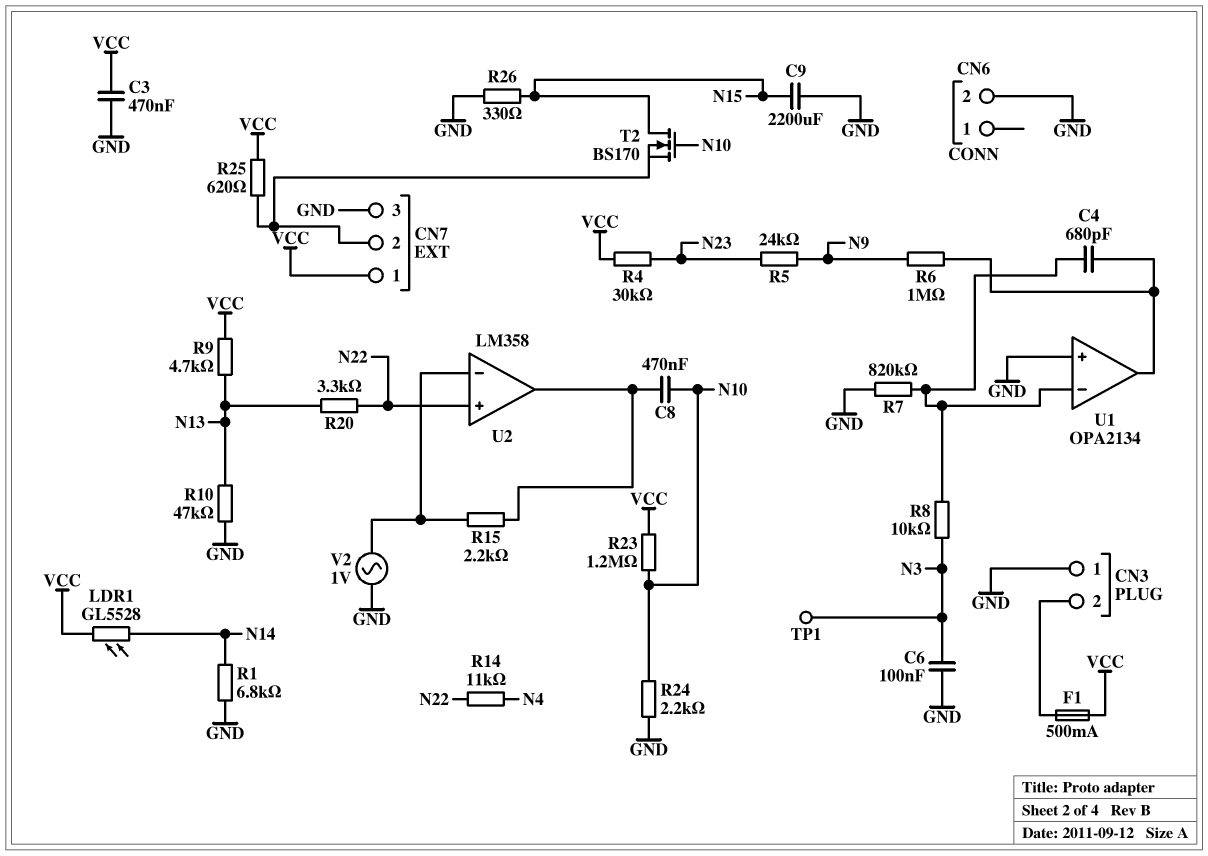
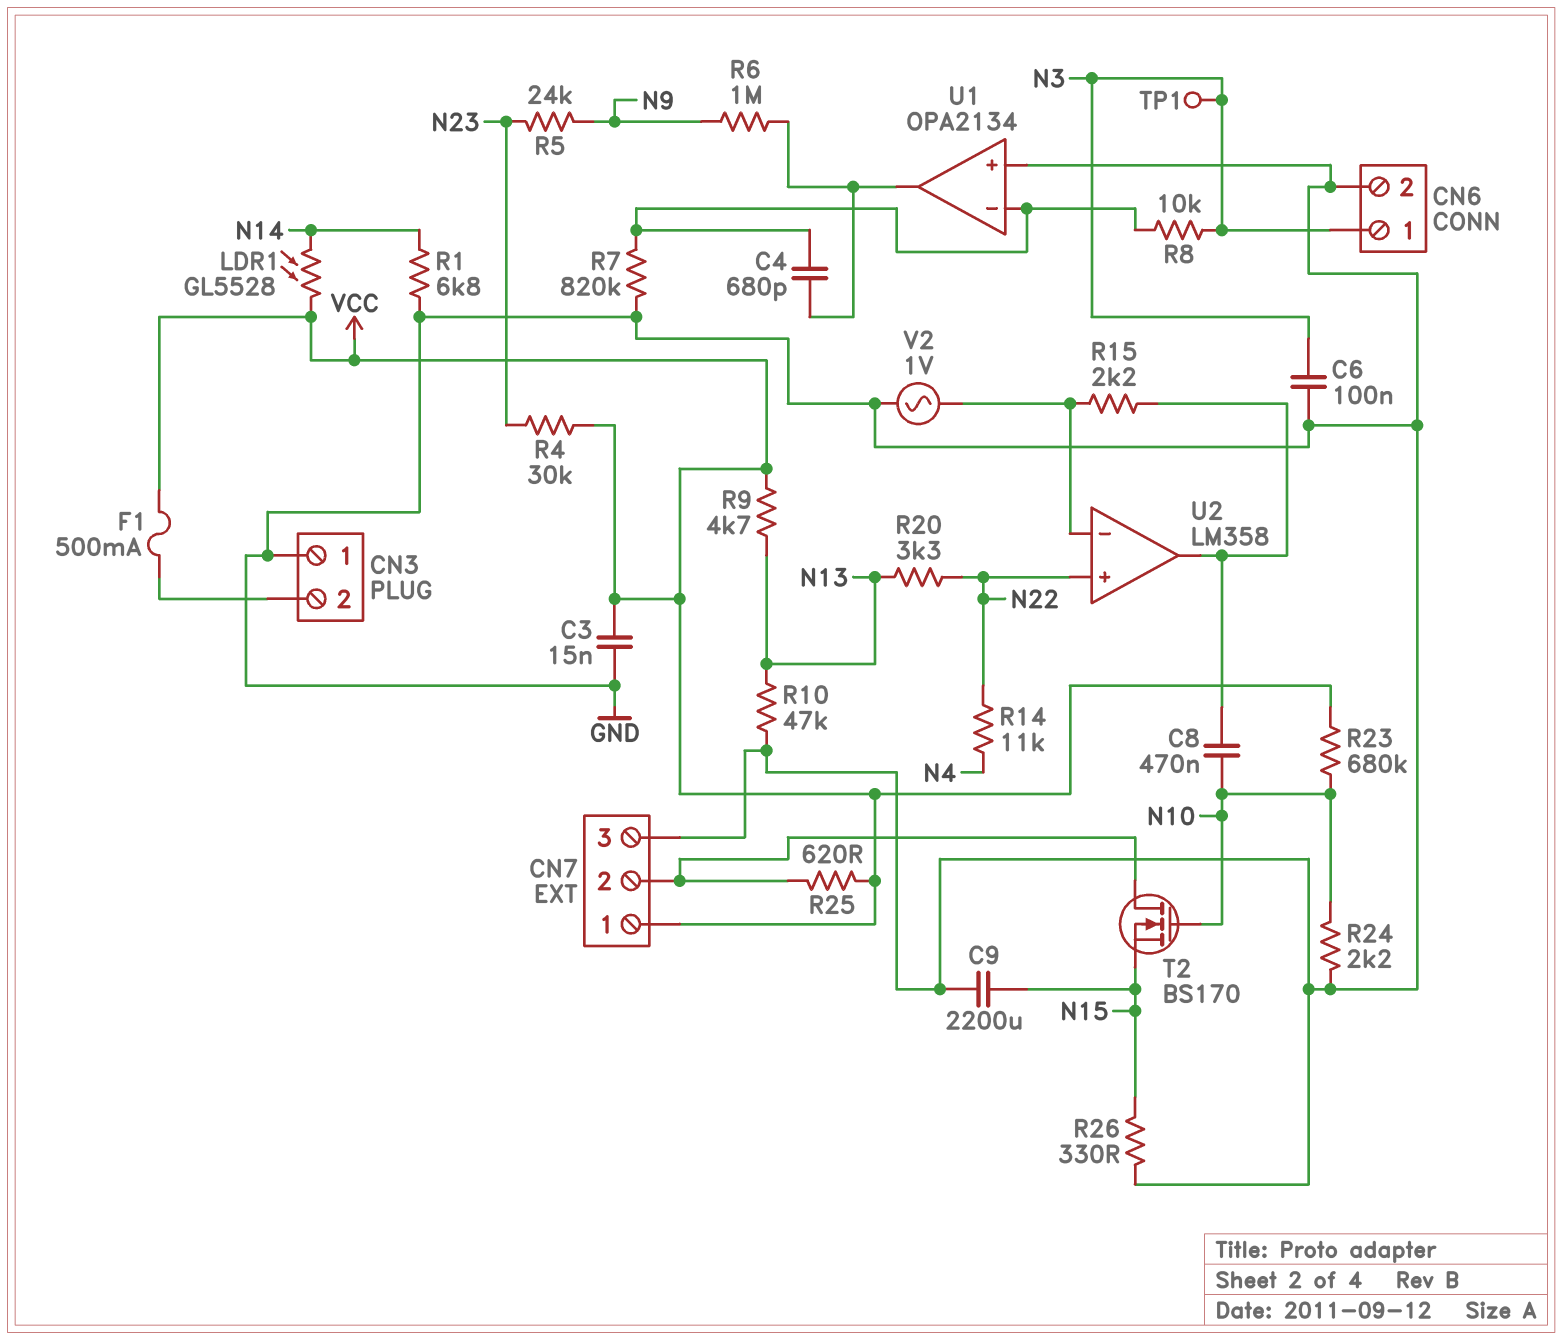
C3: 470nF (GND, VCC) -> 15nF (GND, VCC)
CN6 pin 1: none -> N3
R23: 1.2M (N10, VCC) -> 680k (N10, VCC)
T2: NMOS BS170 (G N10, D N15, S CN7/2) -> NMOS BS170 (G N10, D CN7/2, S N15)

